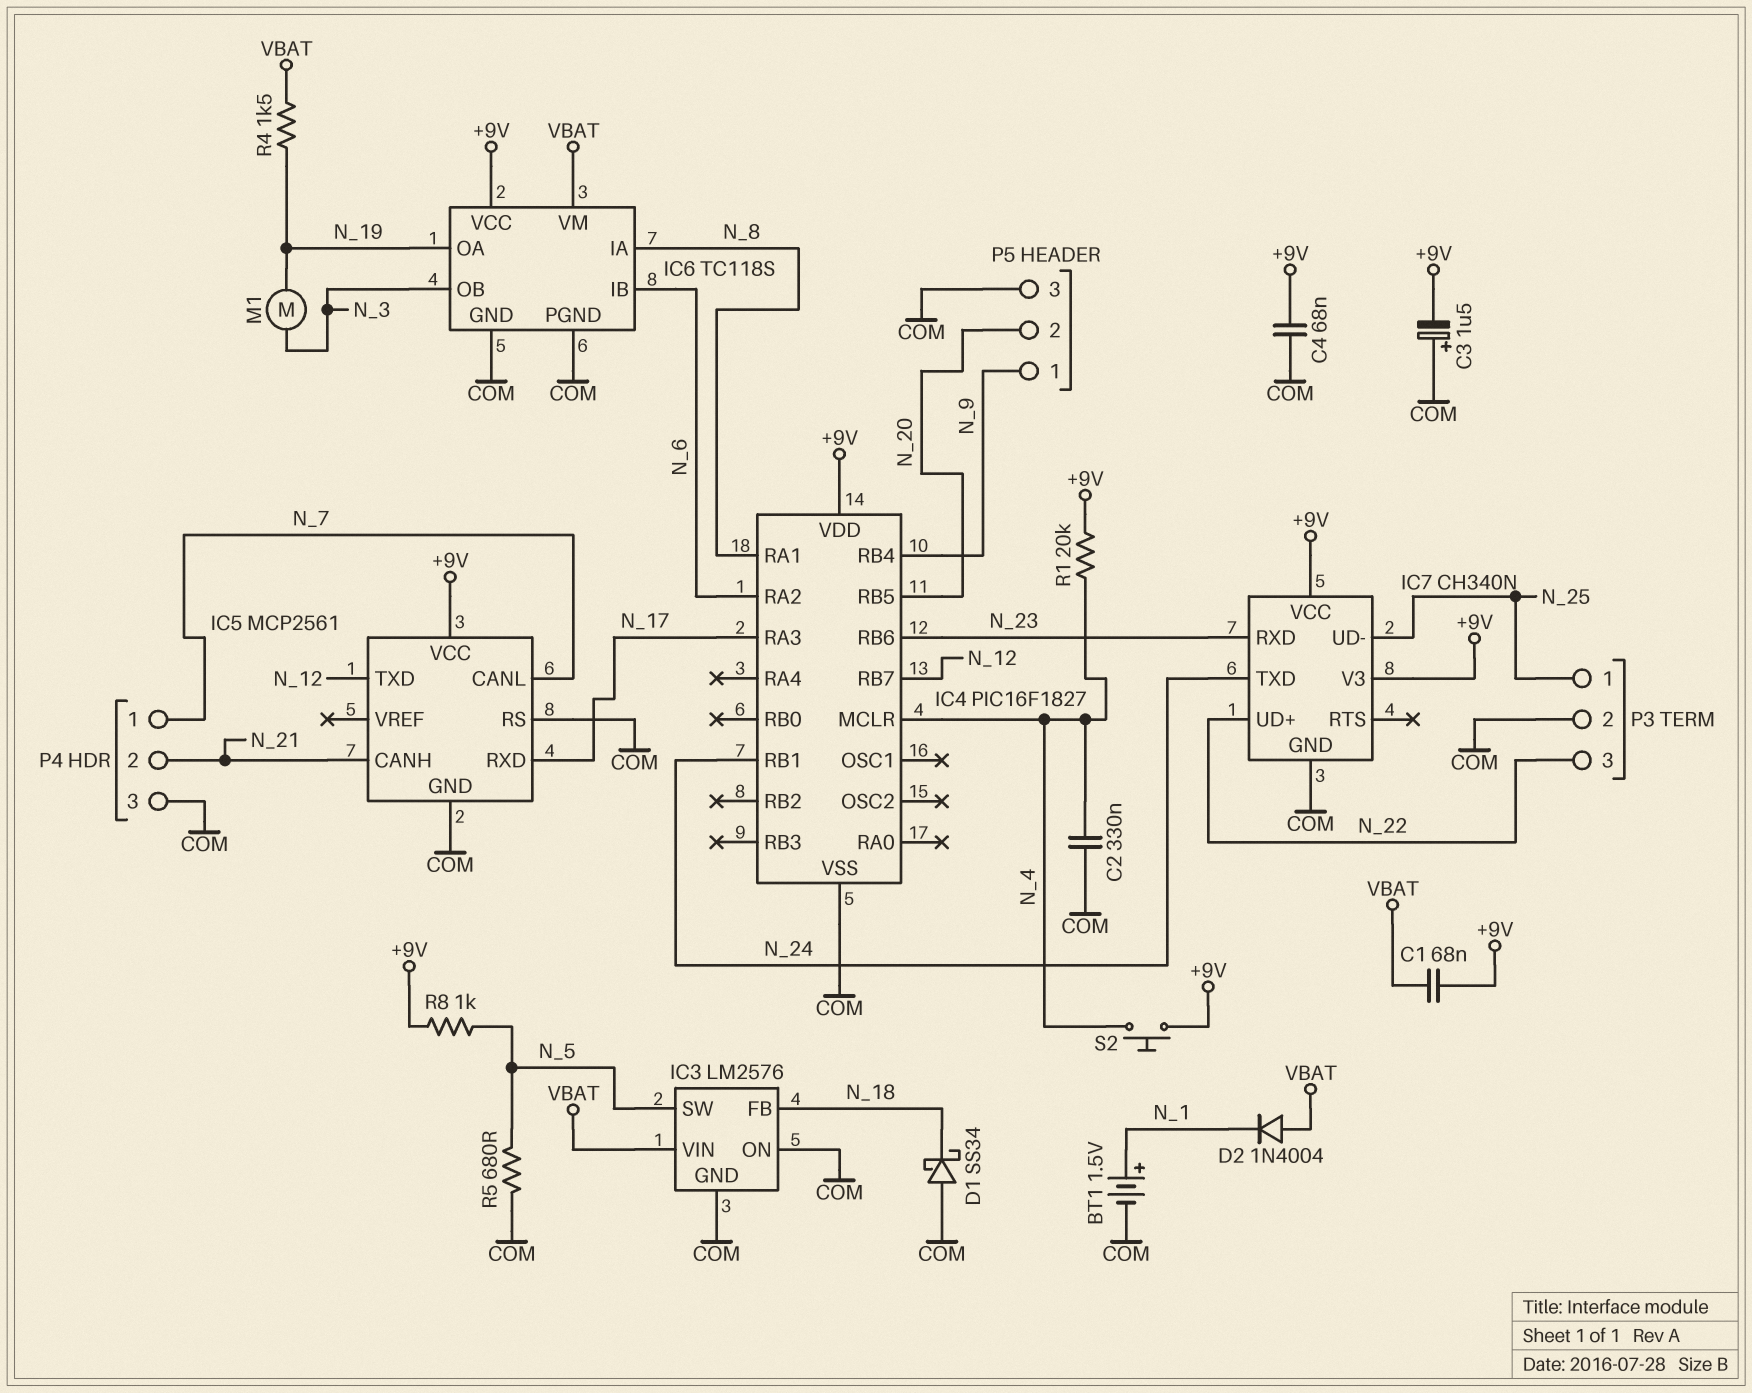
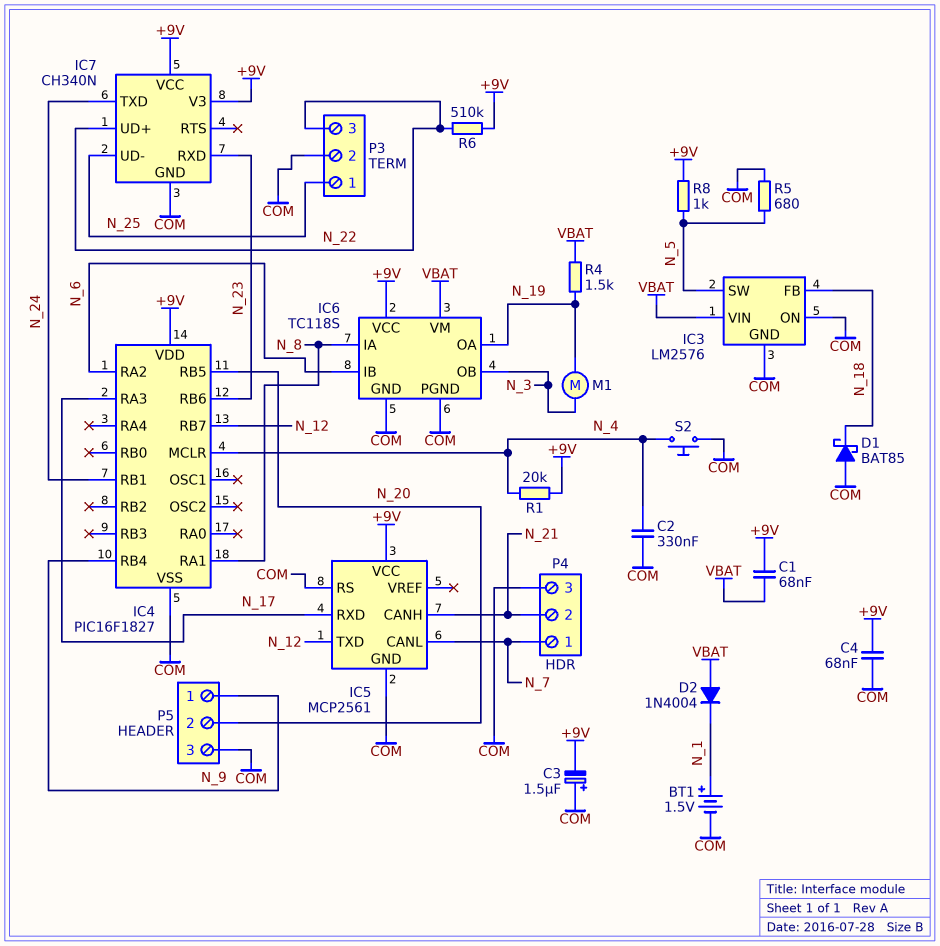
D1: schottky SS34 (A COM, K N_18) -> schottky BAT85 (A COM, K N_18)
R6: none -> 510k (+9V, N_22)
S2: button (+9V, N_4) -> button (COM, N_4)

